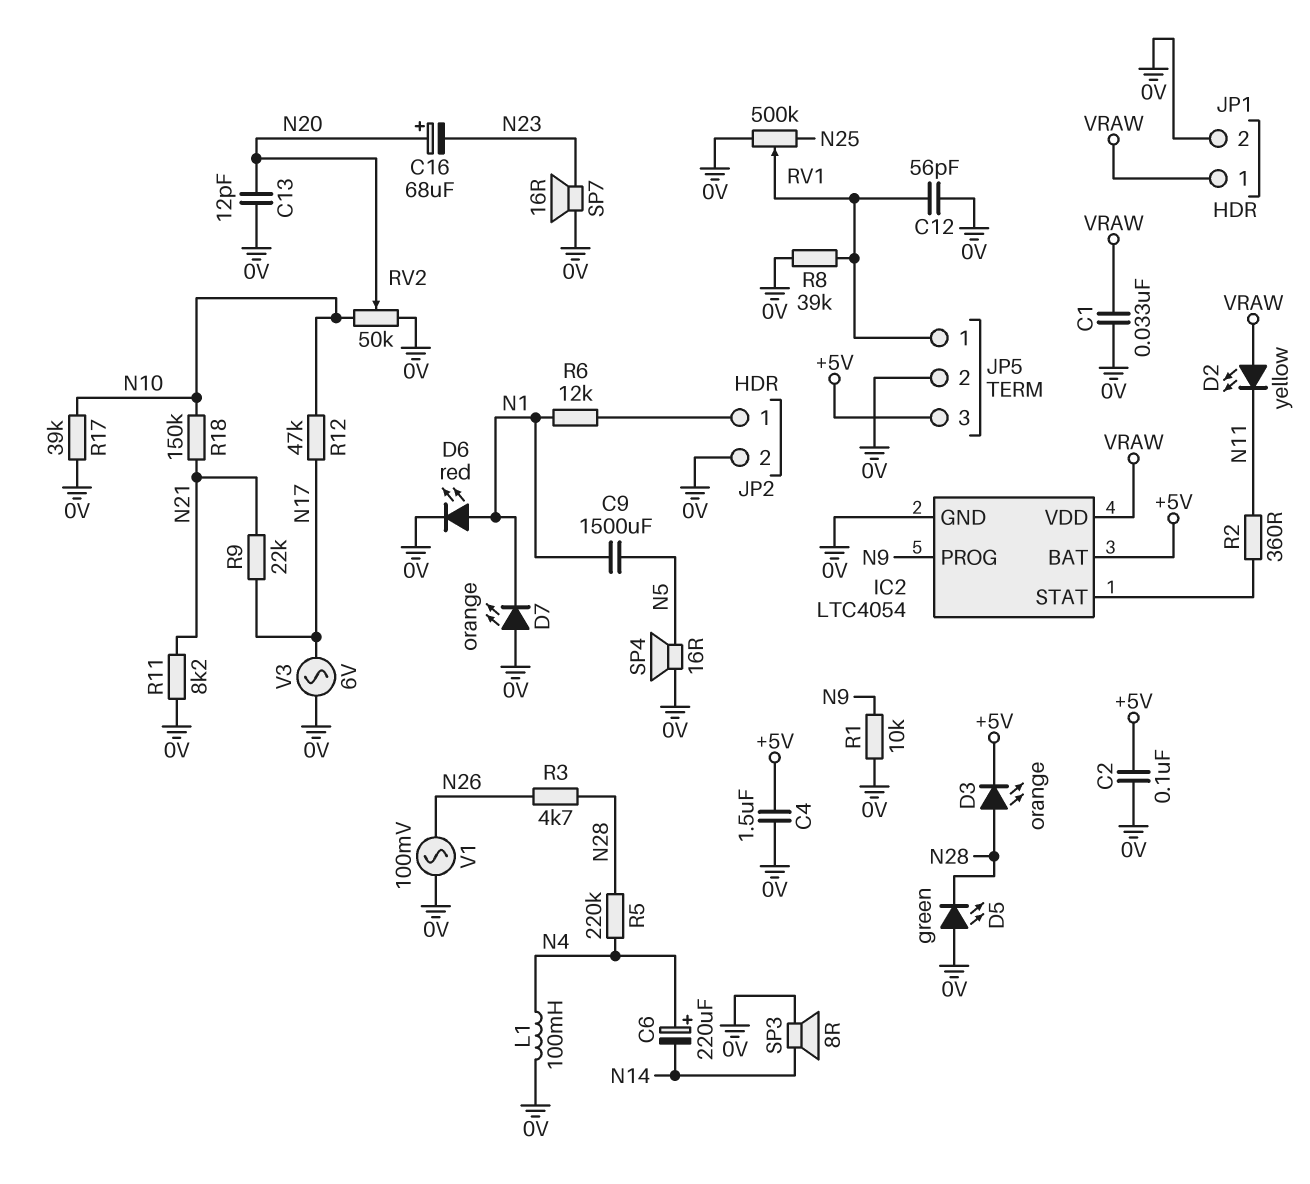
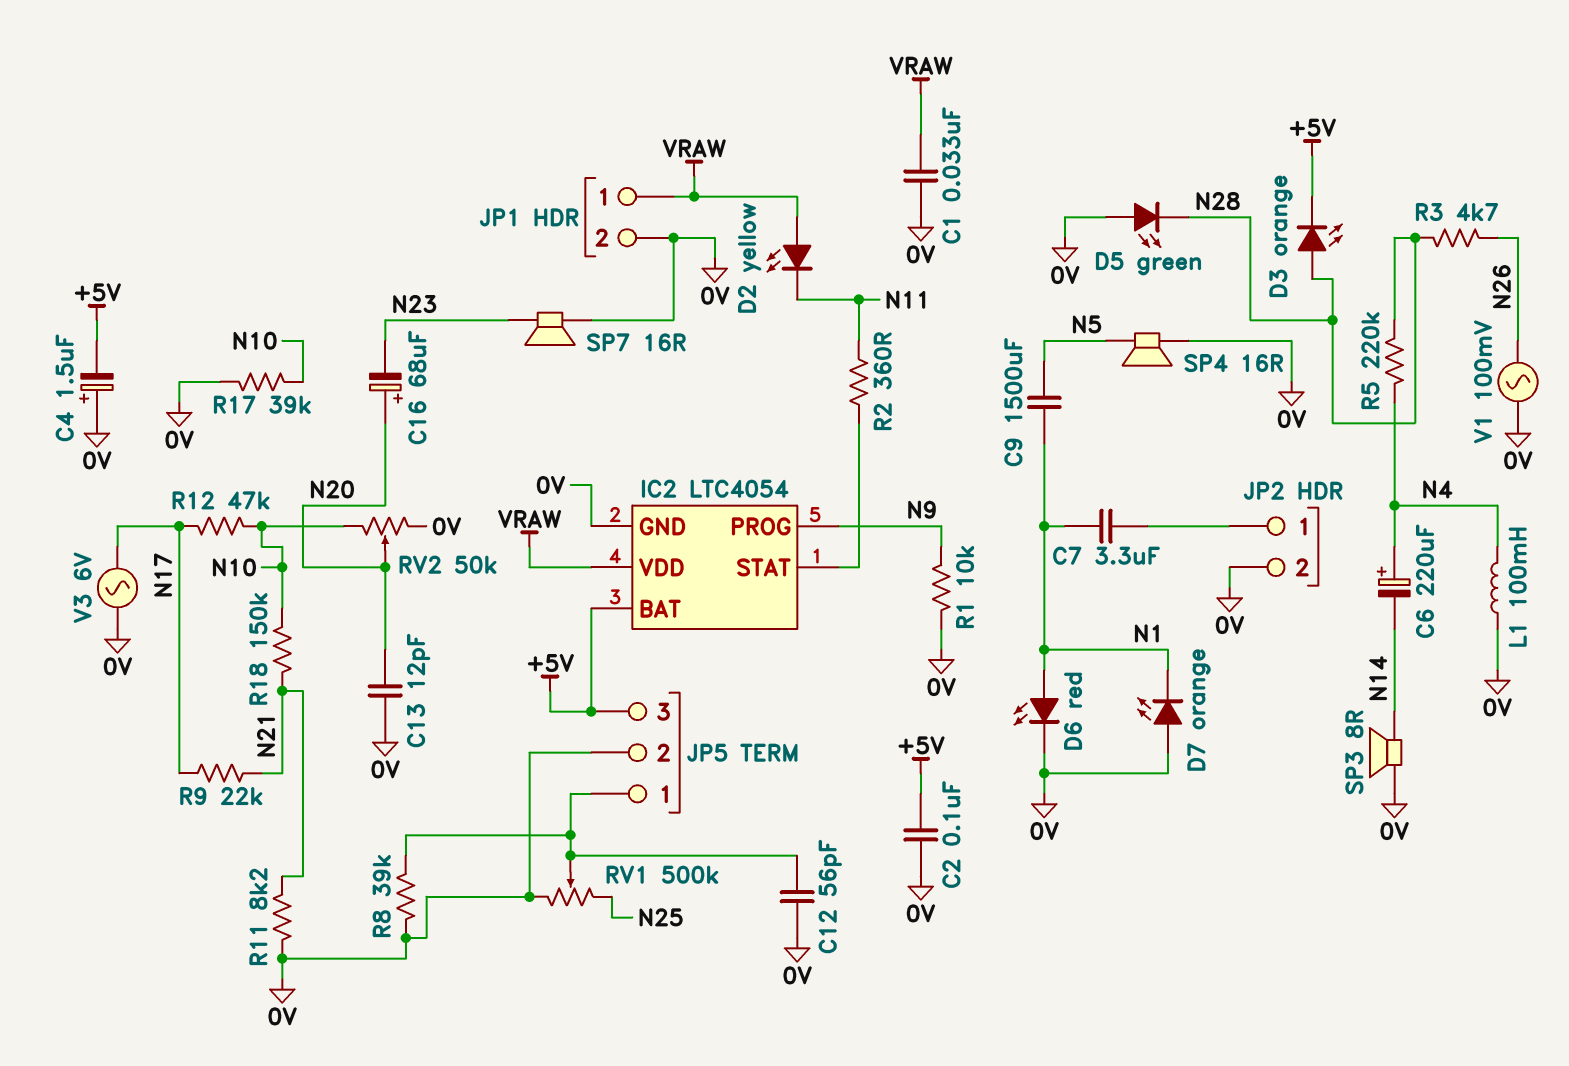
C4: 1.5uF (+5V, 0V) -> 1.5uF (plus 0V, minus +5V)
C7: none -> 3.3uF (JP2/1, N1)
R6: 12k (JP2/1, N1) -> none

